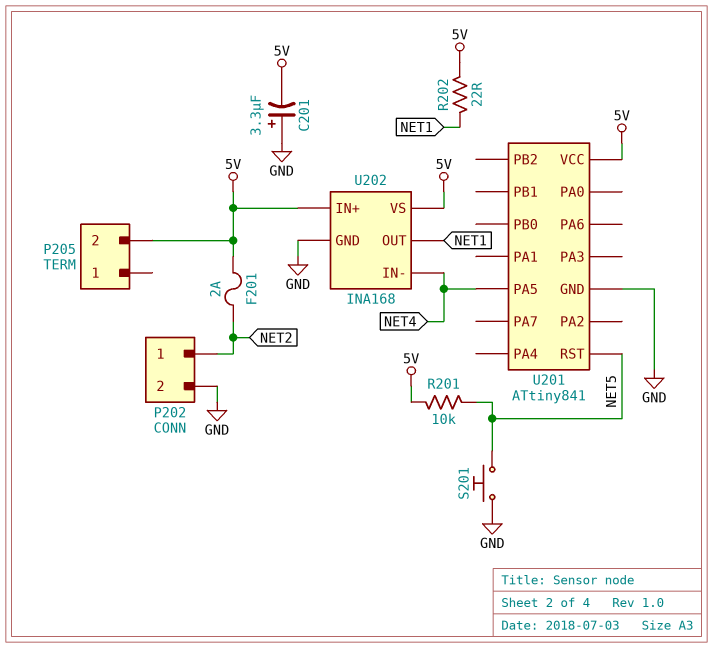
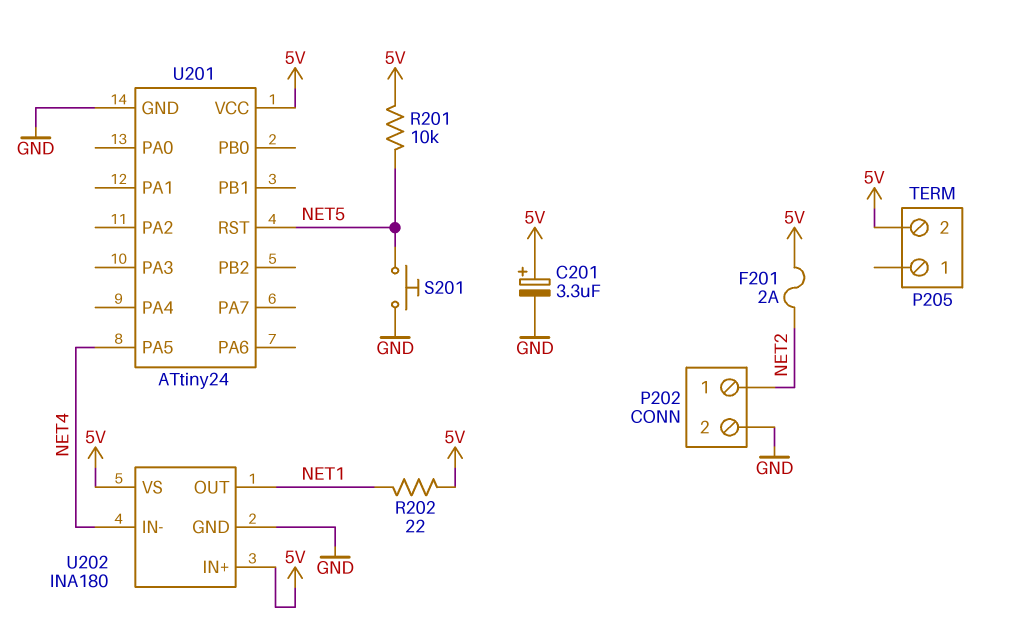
C201: 3.3uF (plus GND, minus 5V) -> 3.3uF (plus 5V, minus GND)
U201: ATtiny841 -> ATtiny24
U202: INA168 -> INA180

